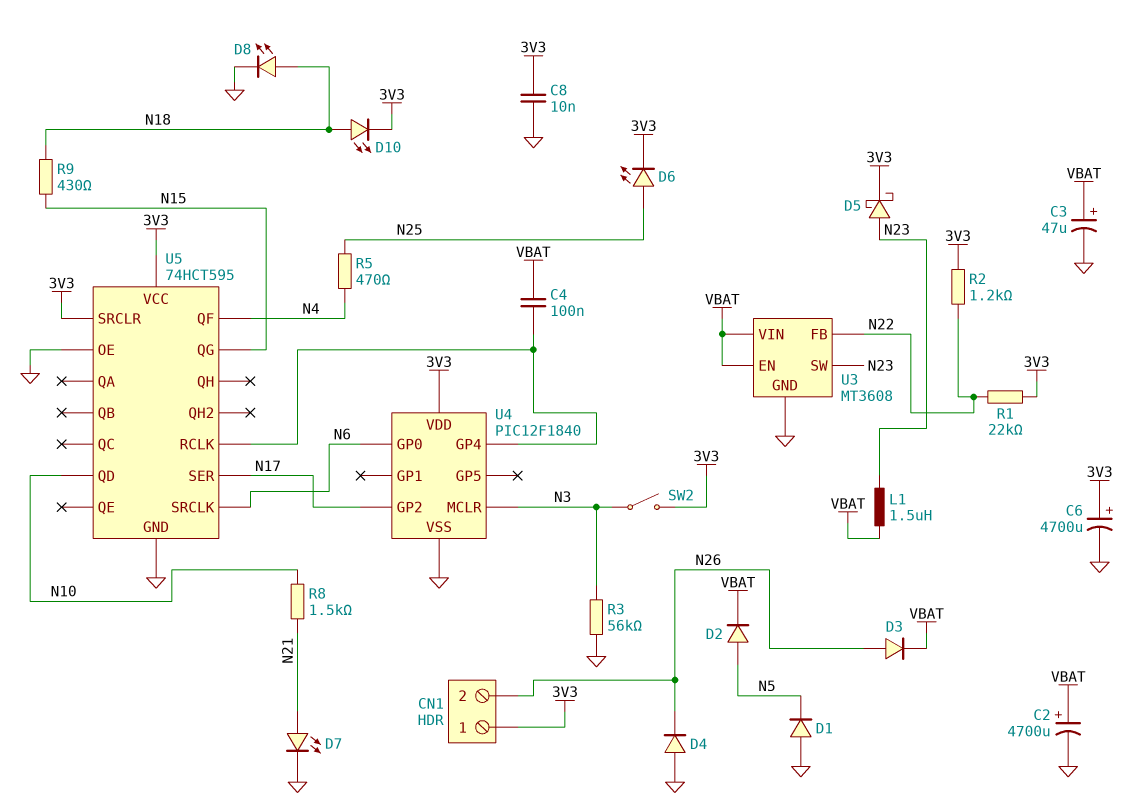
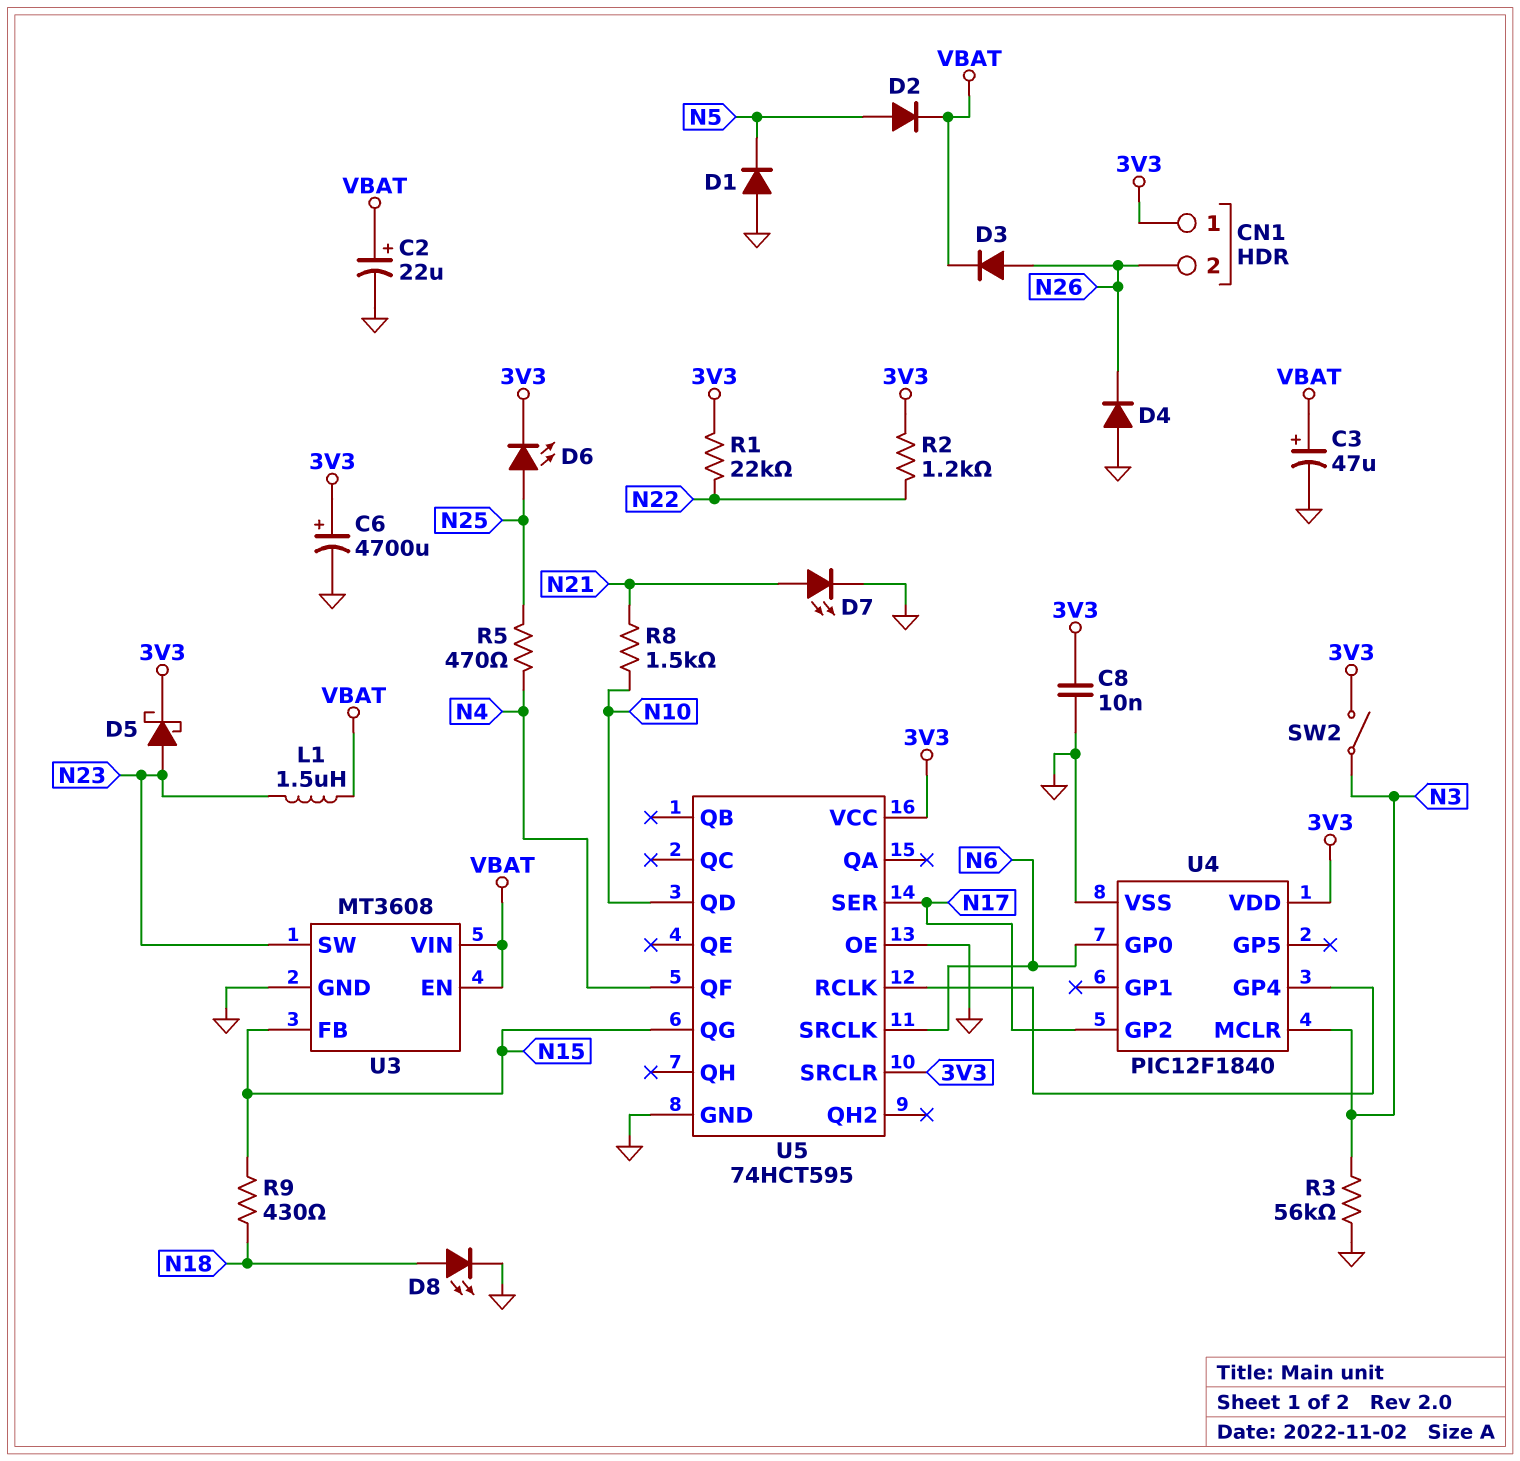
C2: 4700uF (plus VBAT, minus GND) -> 22uF (plus VBAT, minus GND)
C4: 100nF (U4/GP4, VBAT) -> none
D10: LED (A N18, K 3V3) -> none
U3 pin FB: N22 -> N15

